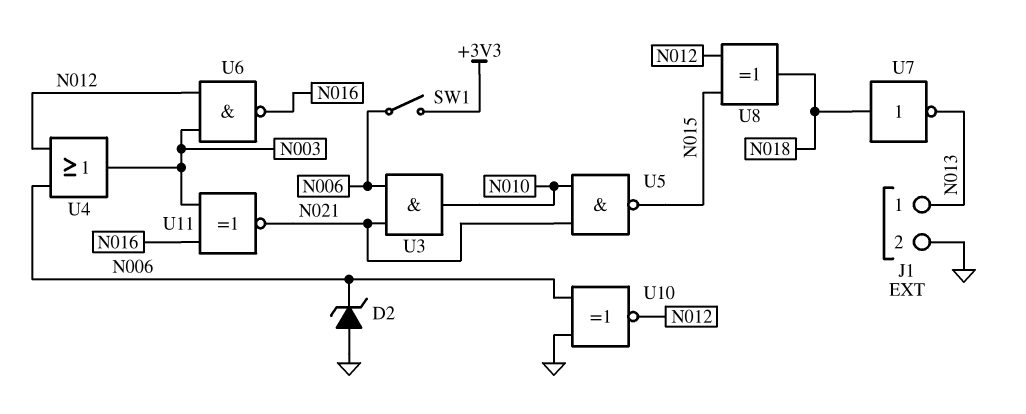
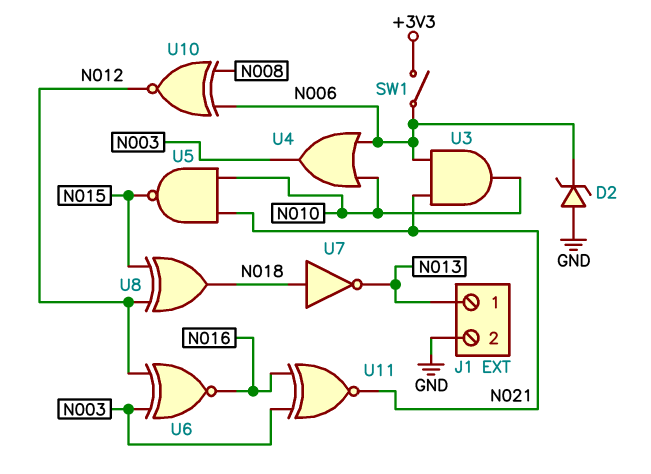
U4: OR (in N006, in N012, out N003) -> OR (in N006, in N010, out N003)
U6: NAND (in N003, in N012, out N016) -> XNOR (in N003, in N012, out N016)
U10: XNOR (in GND, in N006, out N012) -> XNOR (in N006, in N008, out N012)

